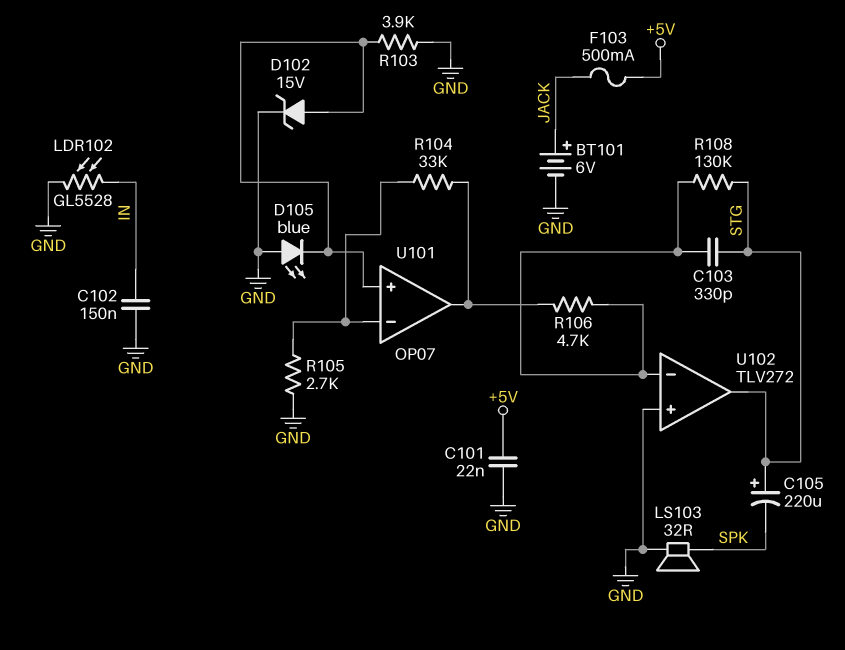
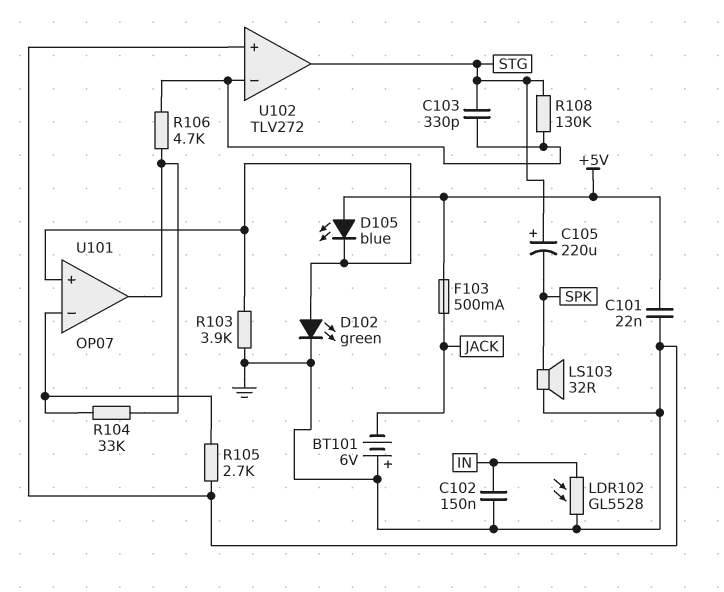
BT101: 6V (plus JACK, minus GND) -> 6V (plus GND, minus JACK)
D102: zener 15V (A U101/in+, K GND) -> LED green (A U101/in+, K GND)
D105: LED blue (A GND, K U101/in+) -> LED blue (A +5V, K U101/in+)

